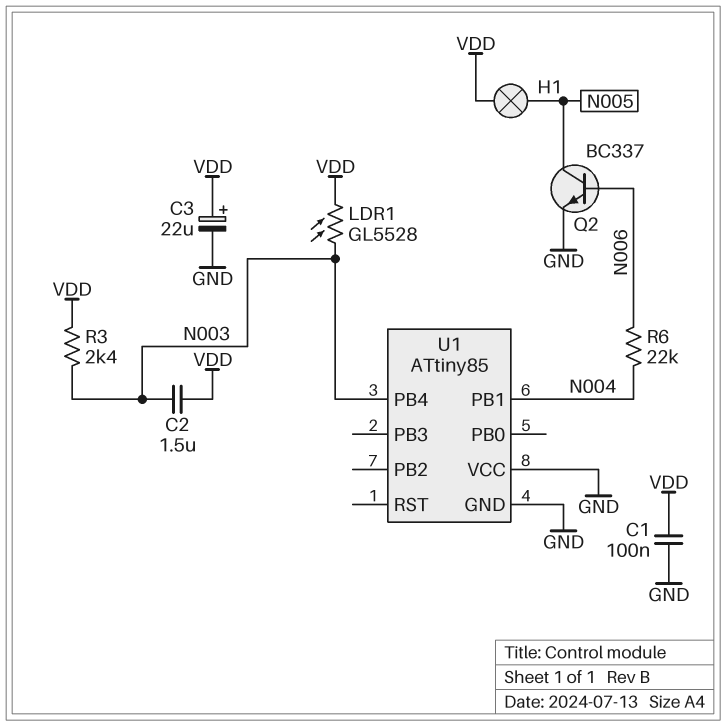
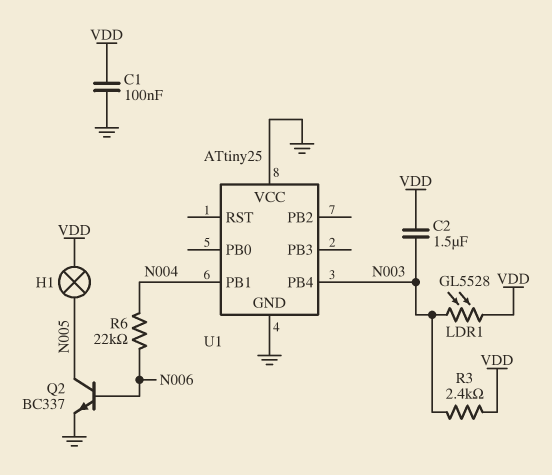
C3: 22uF (plus VDD, minus GND) -> none
U1: ATtiny85 -> ATtiny25

